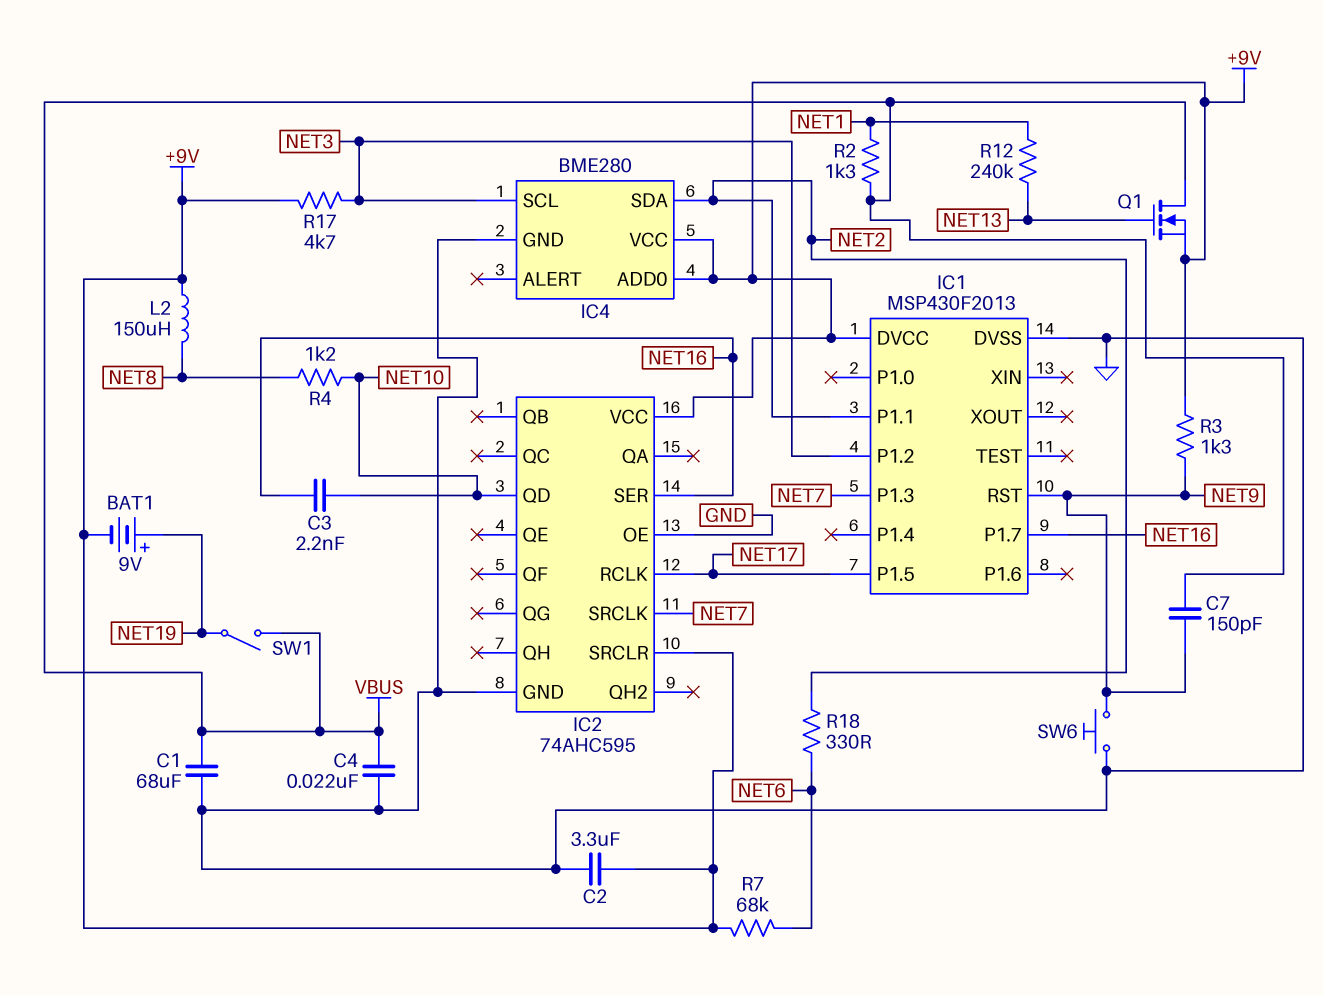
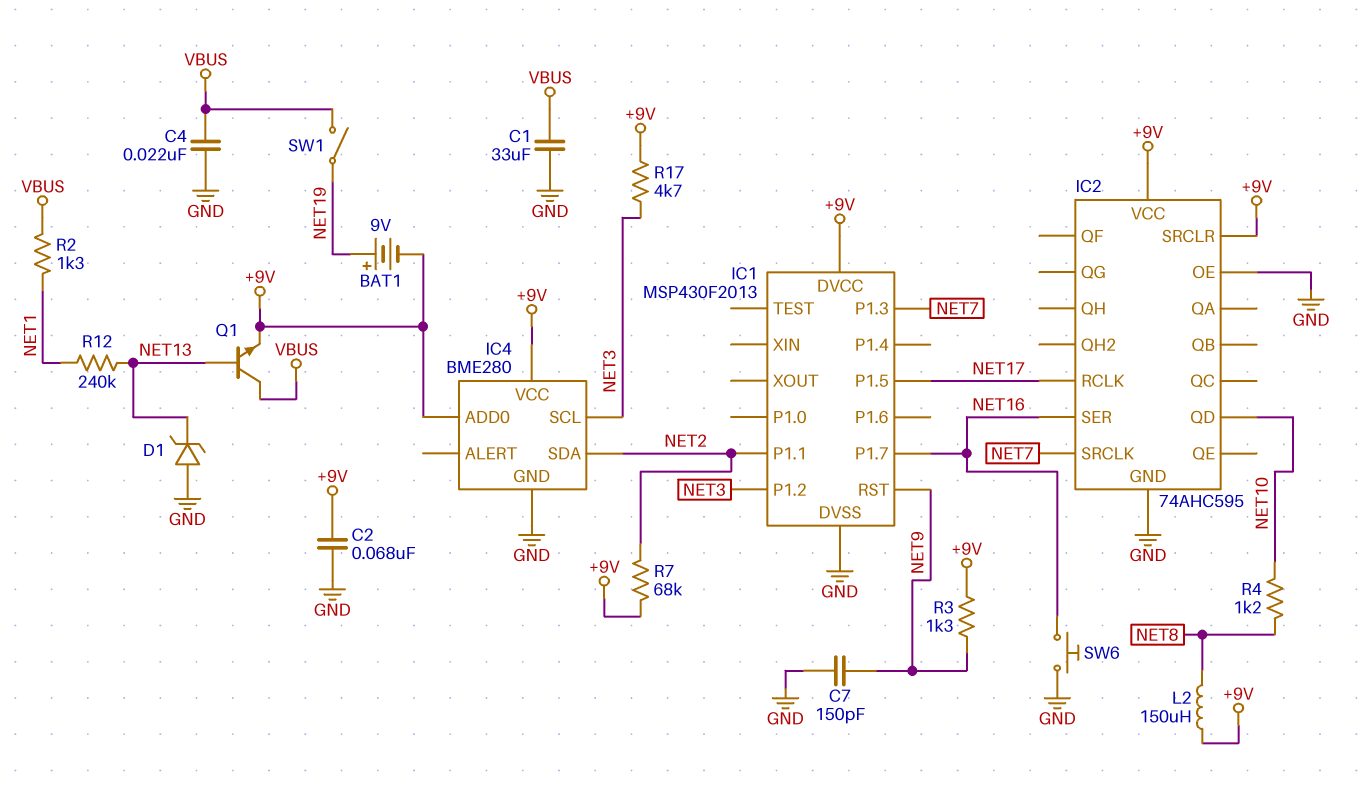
C1: 68uF (GND, VBUS) -> 33uF (GND, VBUS)
C2: 3.3uF (+9V, GND) -> 68nF (+9V, GND)
C3: 2.2nF (NET10, NET16) -> none
C7: 150pF (NET9, VBUS) -> 150pF (GND, NET9)
D1: none -> zener (A GND, K NET13)
Q1: NMOS (G NET13, D VBUS, S +9V) -> NPN (B NET13, C VBUS, E +9V)
R7: 68k (+9V, NET6) -> 68k (+9V, NET2)
R18: 330 (NET2, NET6) -> none
SW6: button (GND, NET9) -> button (GND, NET16)

